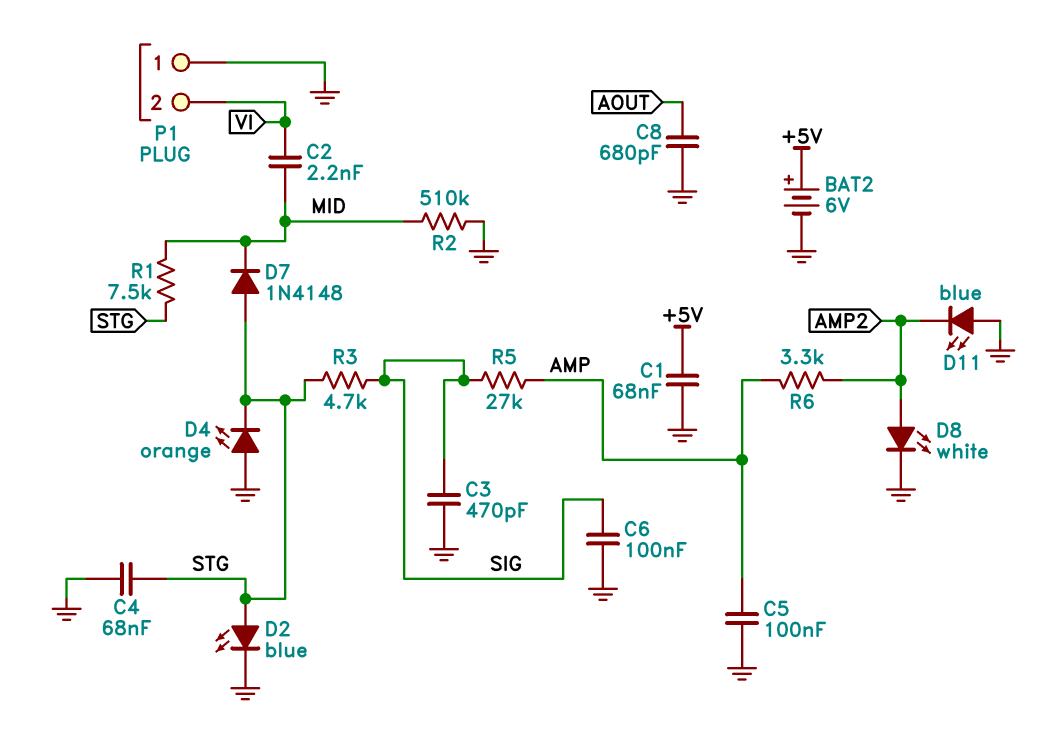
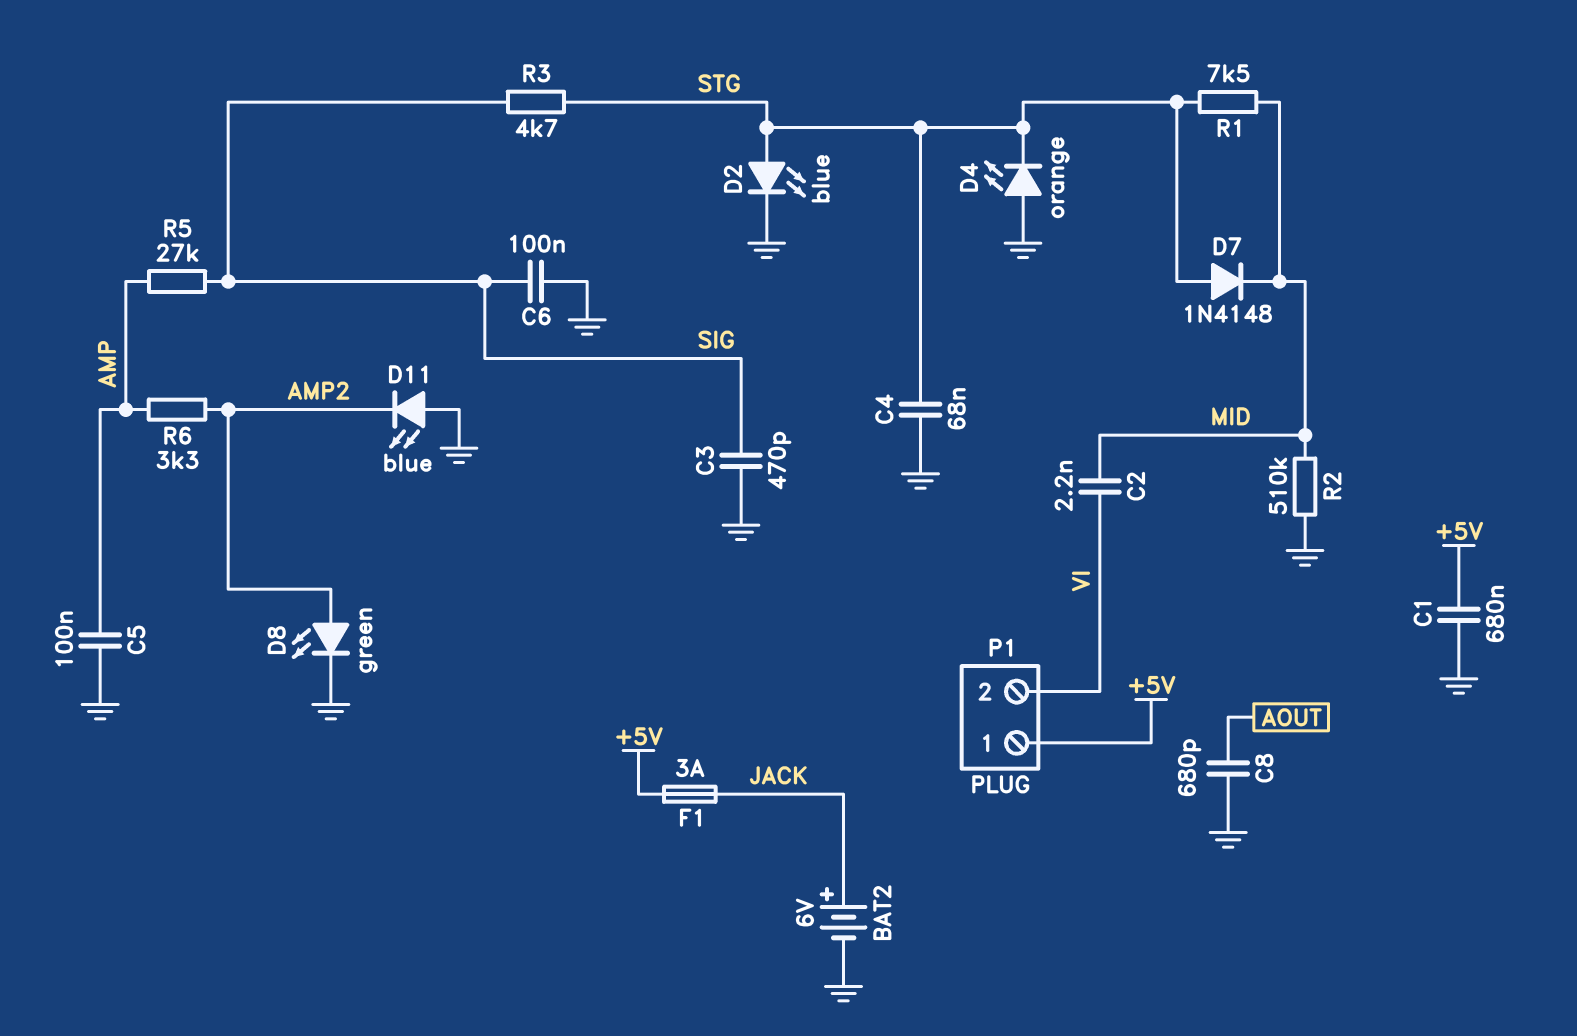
BAT2: 6V (plus +5V, minus GND) -> 6V (plus JACK, minus GND)
C1: 68nF (+5V, GND) -> 680nF (+5V, GND)
D8: LED white (A AMP2, K GND) -> LED green (A AMP2, K GND)
F1: none -> 3A (+5V, JACK)
P1 pin 1: GND -> +5V

